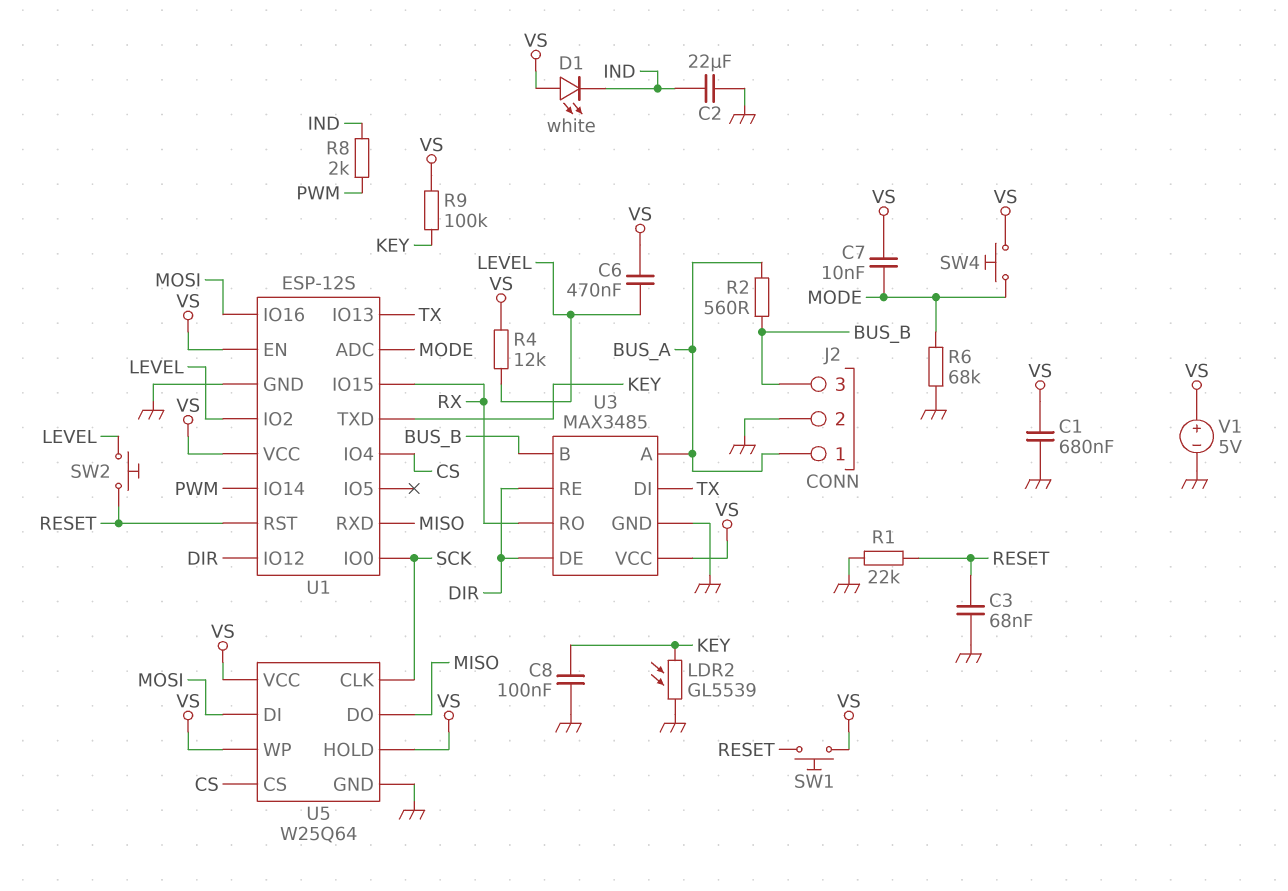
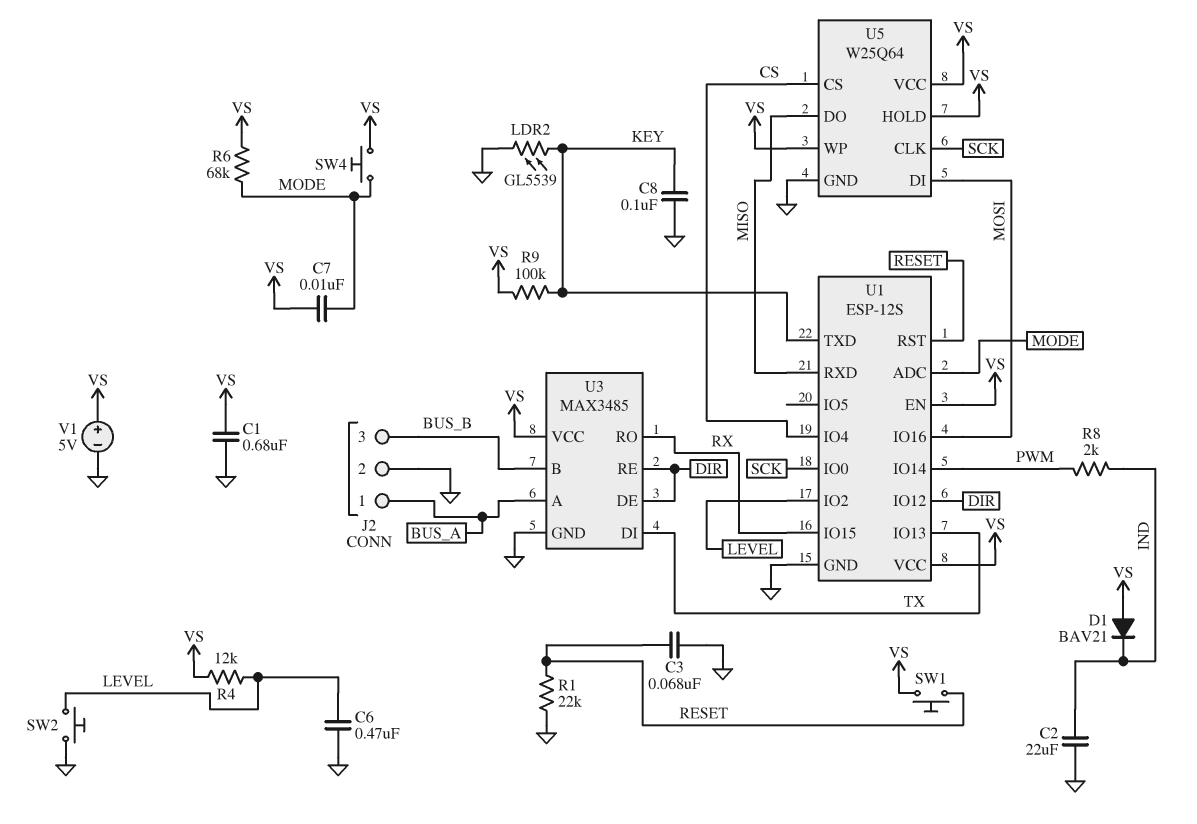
C6: 470nF (LEVEL, VS) -> 470nF (GND, LEVEL)
D1: LED white (A VS, K IND) -> diode BAV21 (A VS, K IND)
R2: 560 (BUS_A, BUS_B) -> none
R6: 68k (GND, MODE) -> 68k (MODE, VS)
SW2: button (LEVEL, RESET) -> button (GND, LEVEL)

